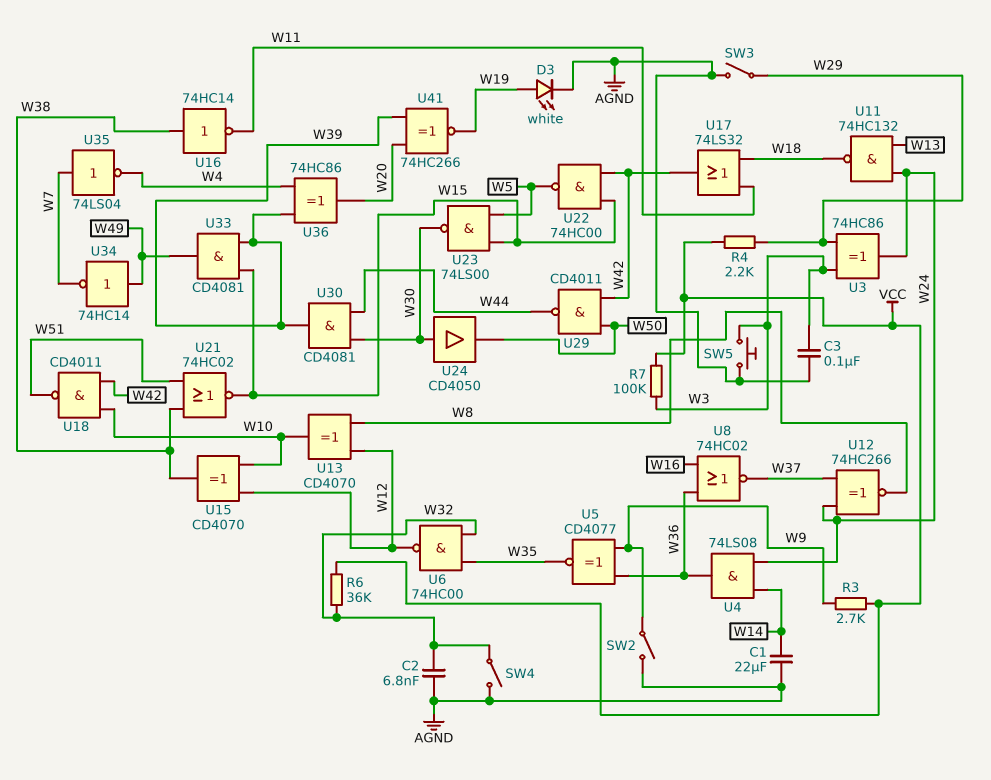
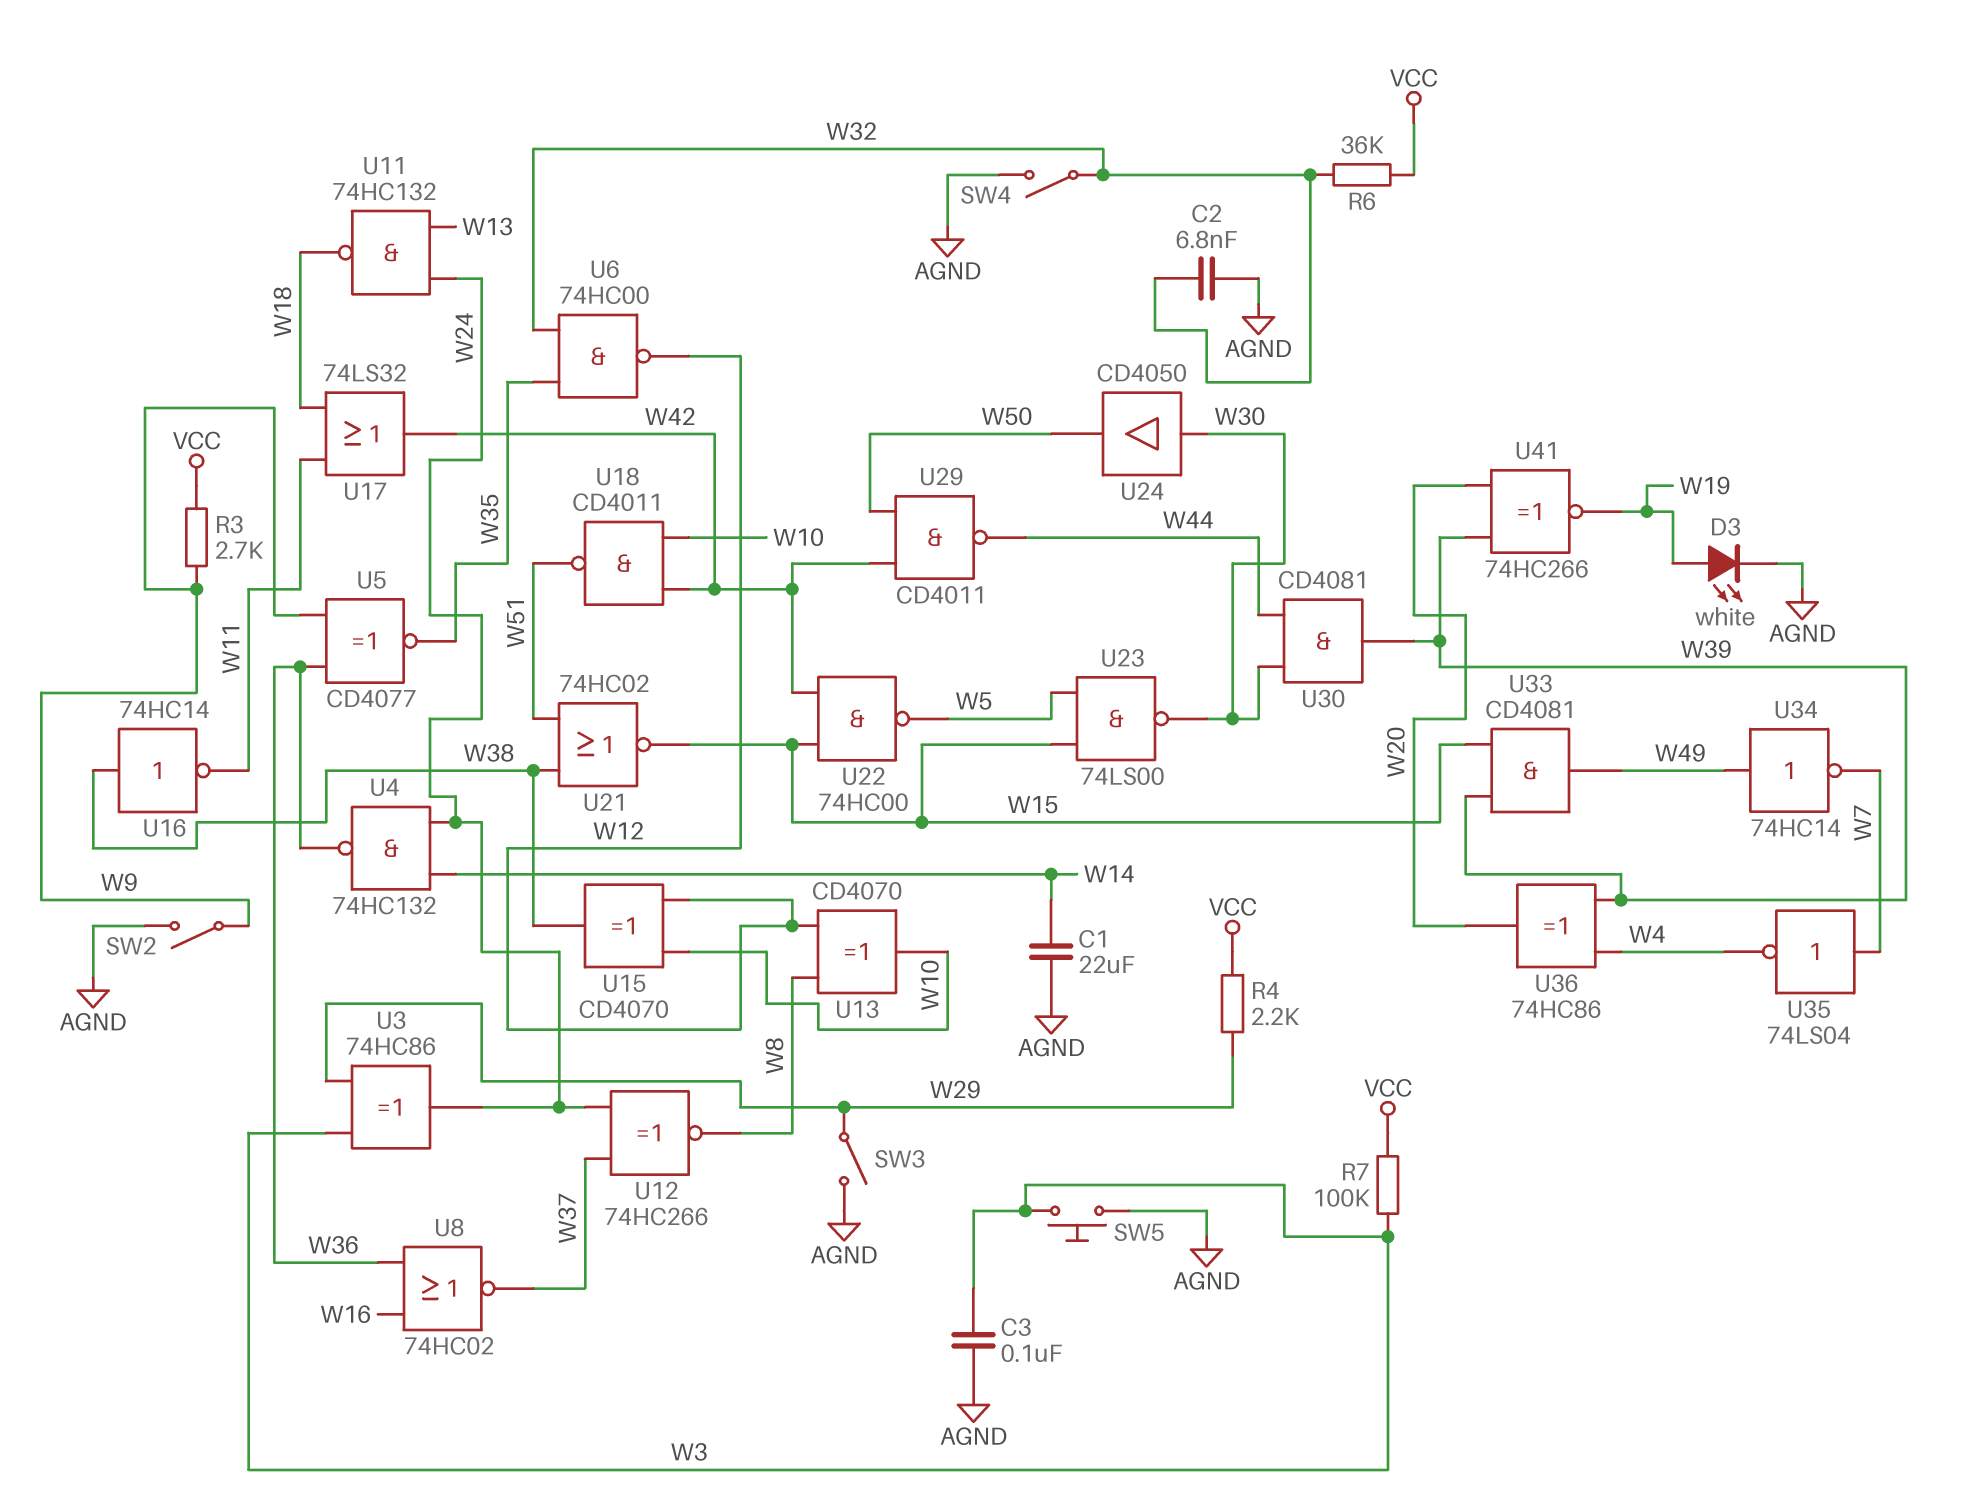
U4: AND 74LS08 (in W14, in W24, out W36) -> NAND 74HC132 (in W14, in W24, out W36)

